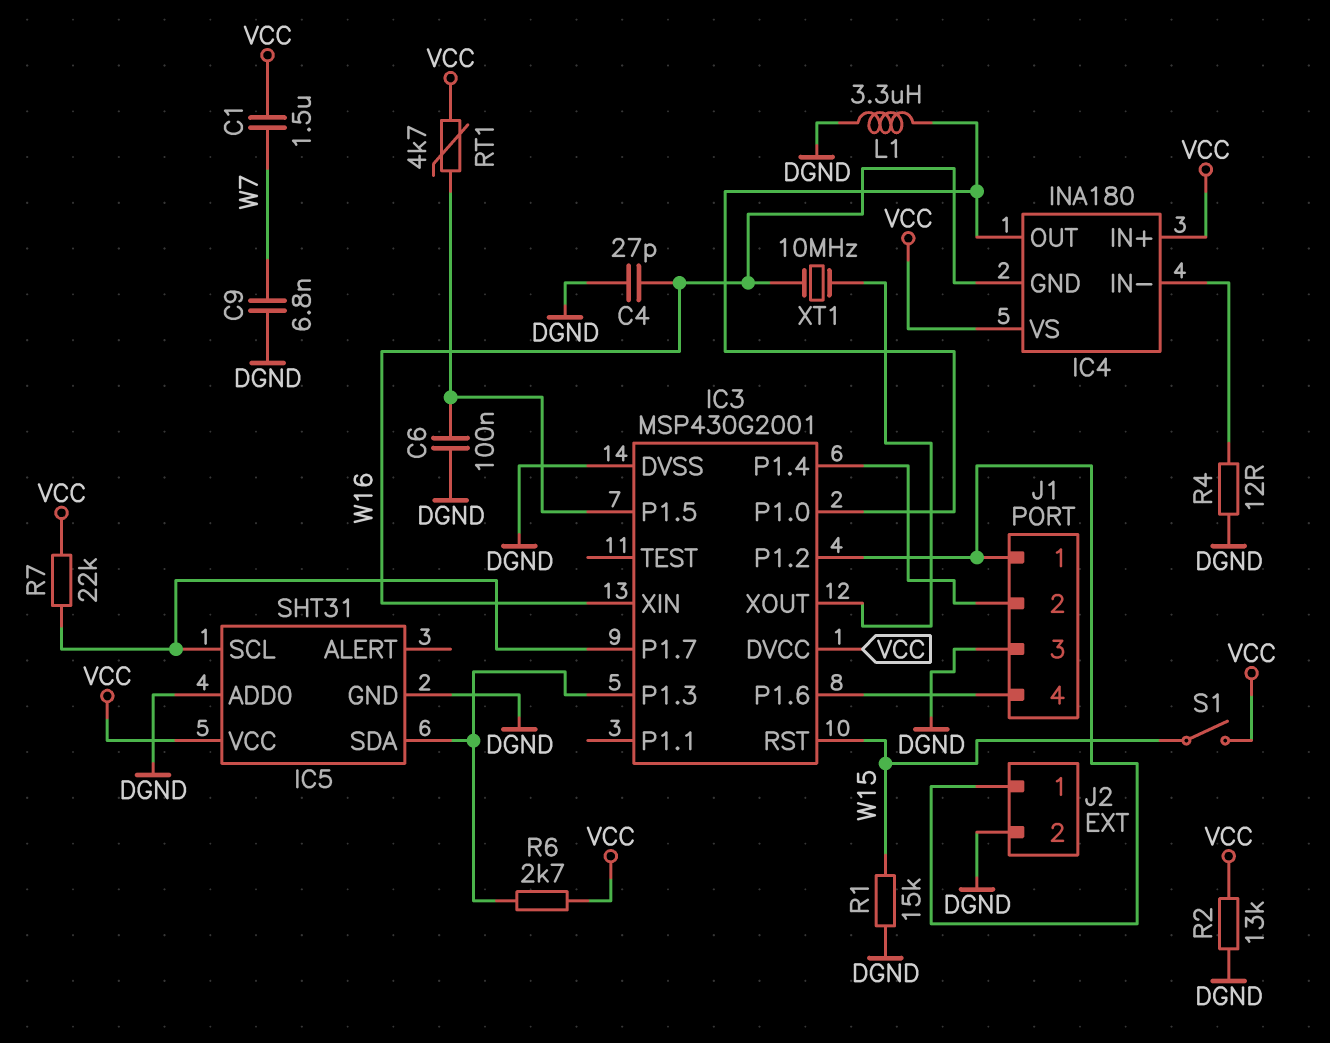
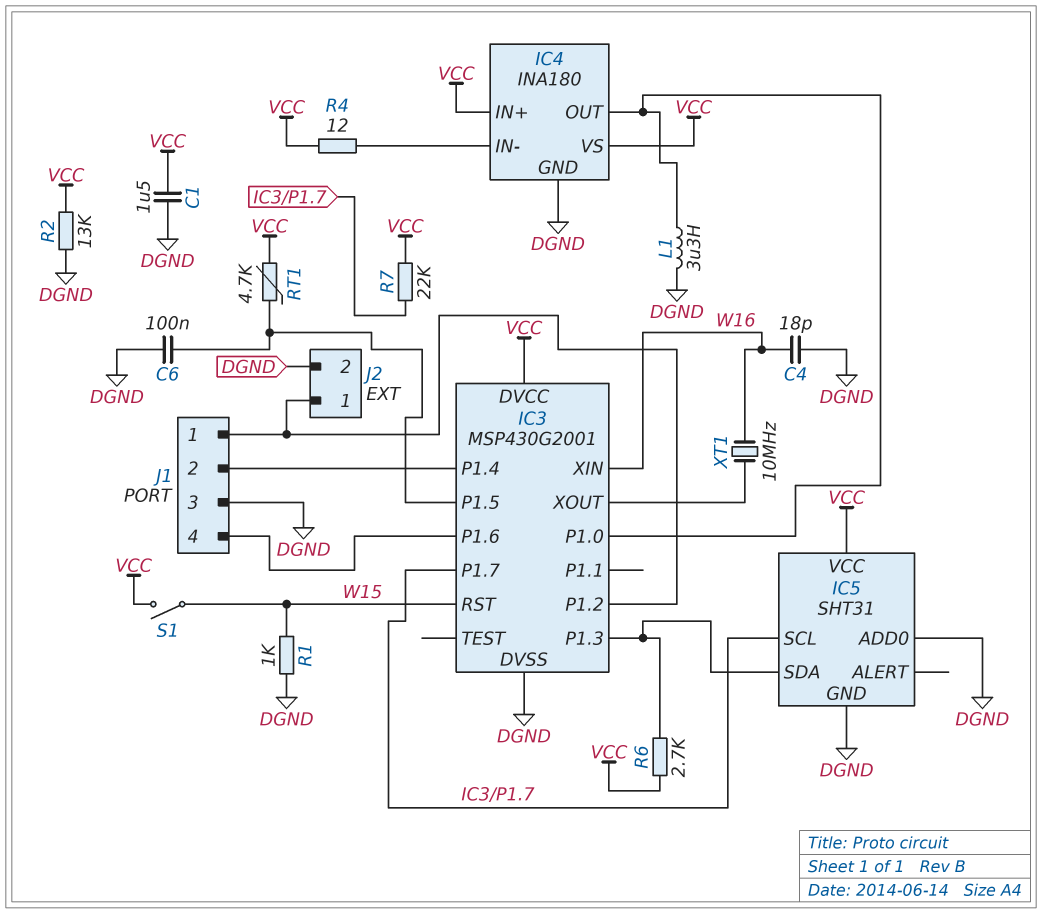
C1: 1.5uF (VCC, W7) -> 1.5uF (DGND, VCC)
C4: 27pF (DGND, W16) -> 18pF (DGND, W16)
C9: 6.8nF (DGND, W7) -> none
IC4 pin GND: W16 -> DGND
R1: 15k (DGND, W15) -> 1k (DGND, W15)
R4: 12 (DGND, IC4/IN-) -> 12 (IC4/IN-, VCC)

